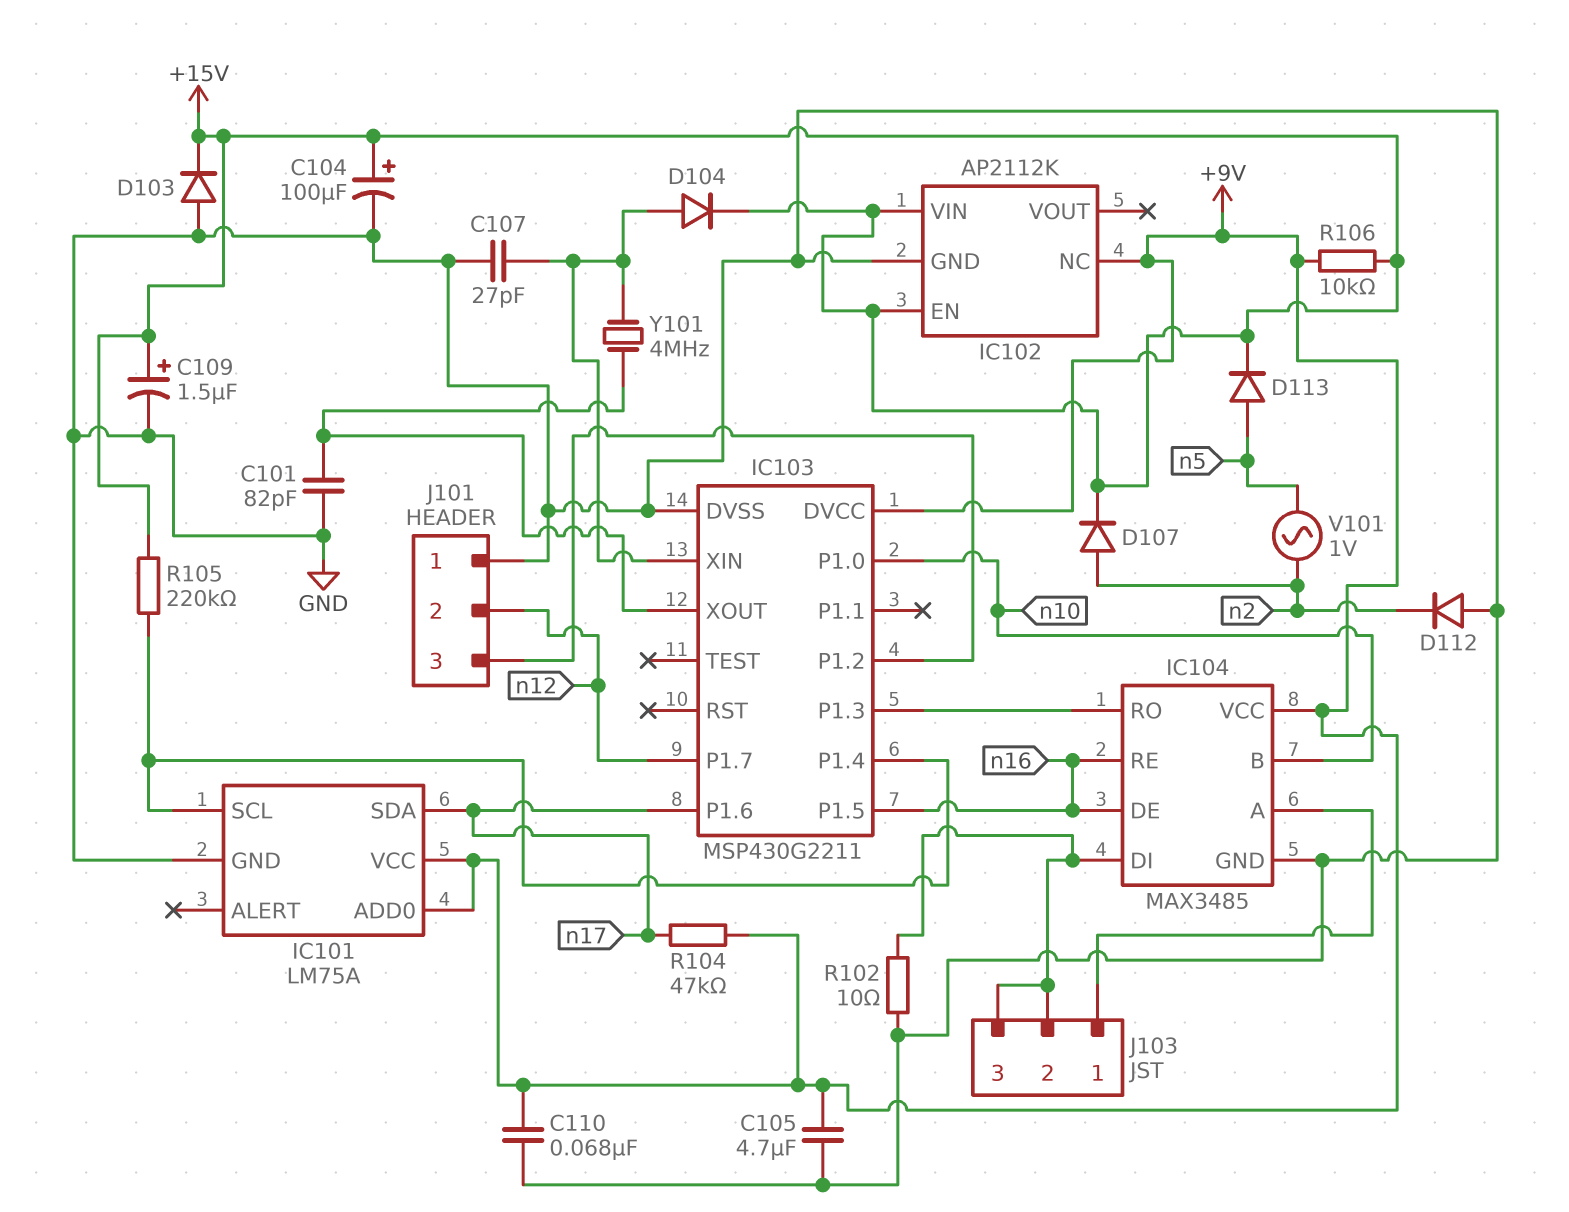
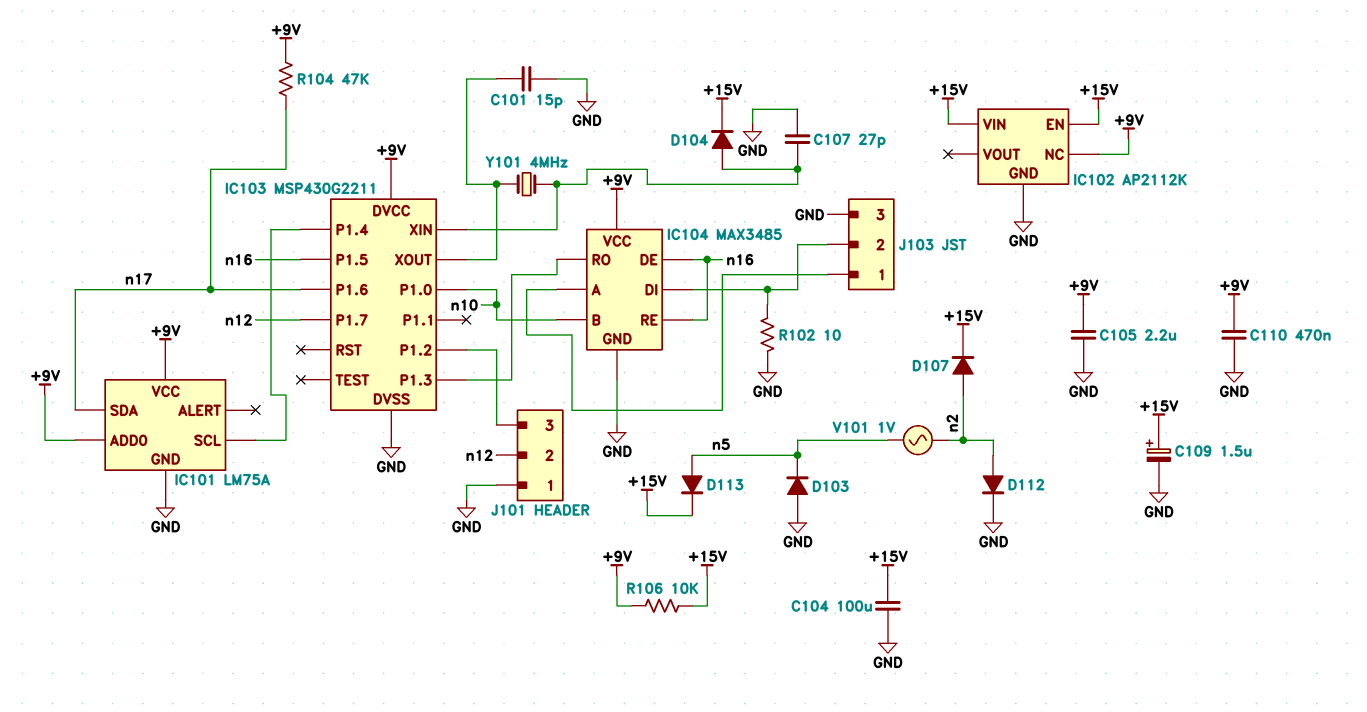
C101: 82pF (GND, IC103/XOUT) -> 15pF (GND, IC103/XOUT)
C104: 100uF (plus +15V, minus GND) -> 100uF (+15V, GND)
C105: 4.7uF (+9V, GND) -> 2.2uF (+9V, GND)
C110: 68nF (+9V, GND) -> 470nF (+9V, GND)
D103: diode (A GND, K +15V) -> diode (A GND, K n5)
D112: diode (A GND, K n2) -> diode (A n2, K GND)
J103 pin 3: IC104/DI -> GND
R105: 220k (+15V, IC101/SCL) -> none

